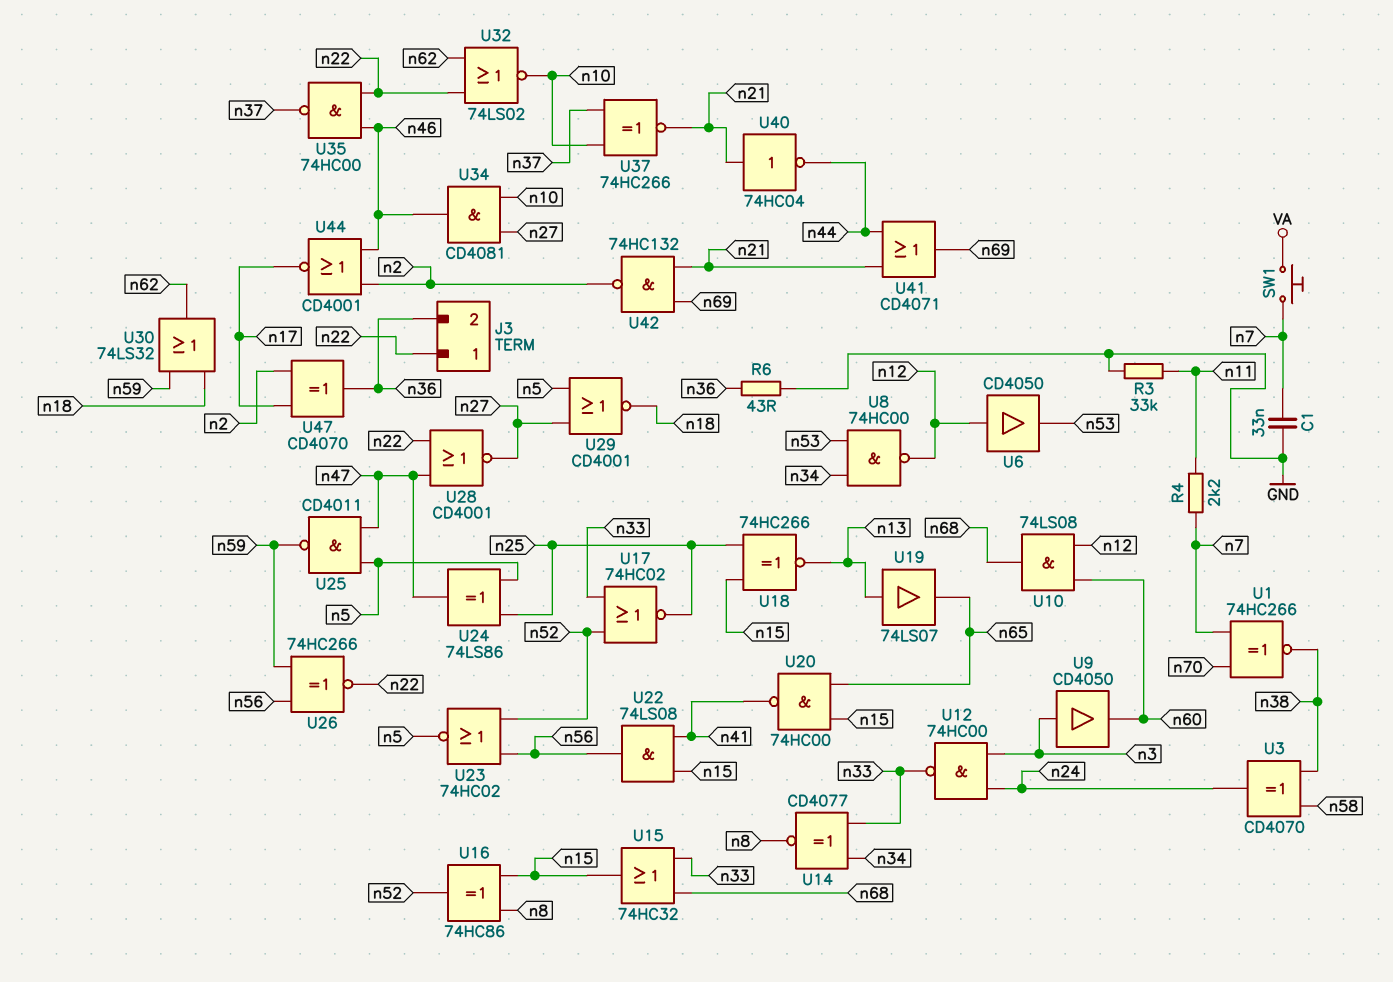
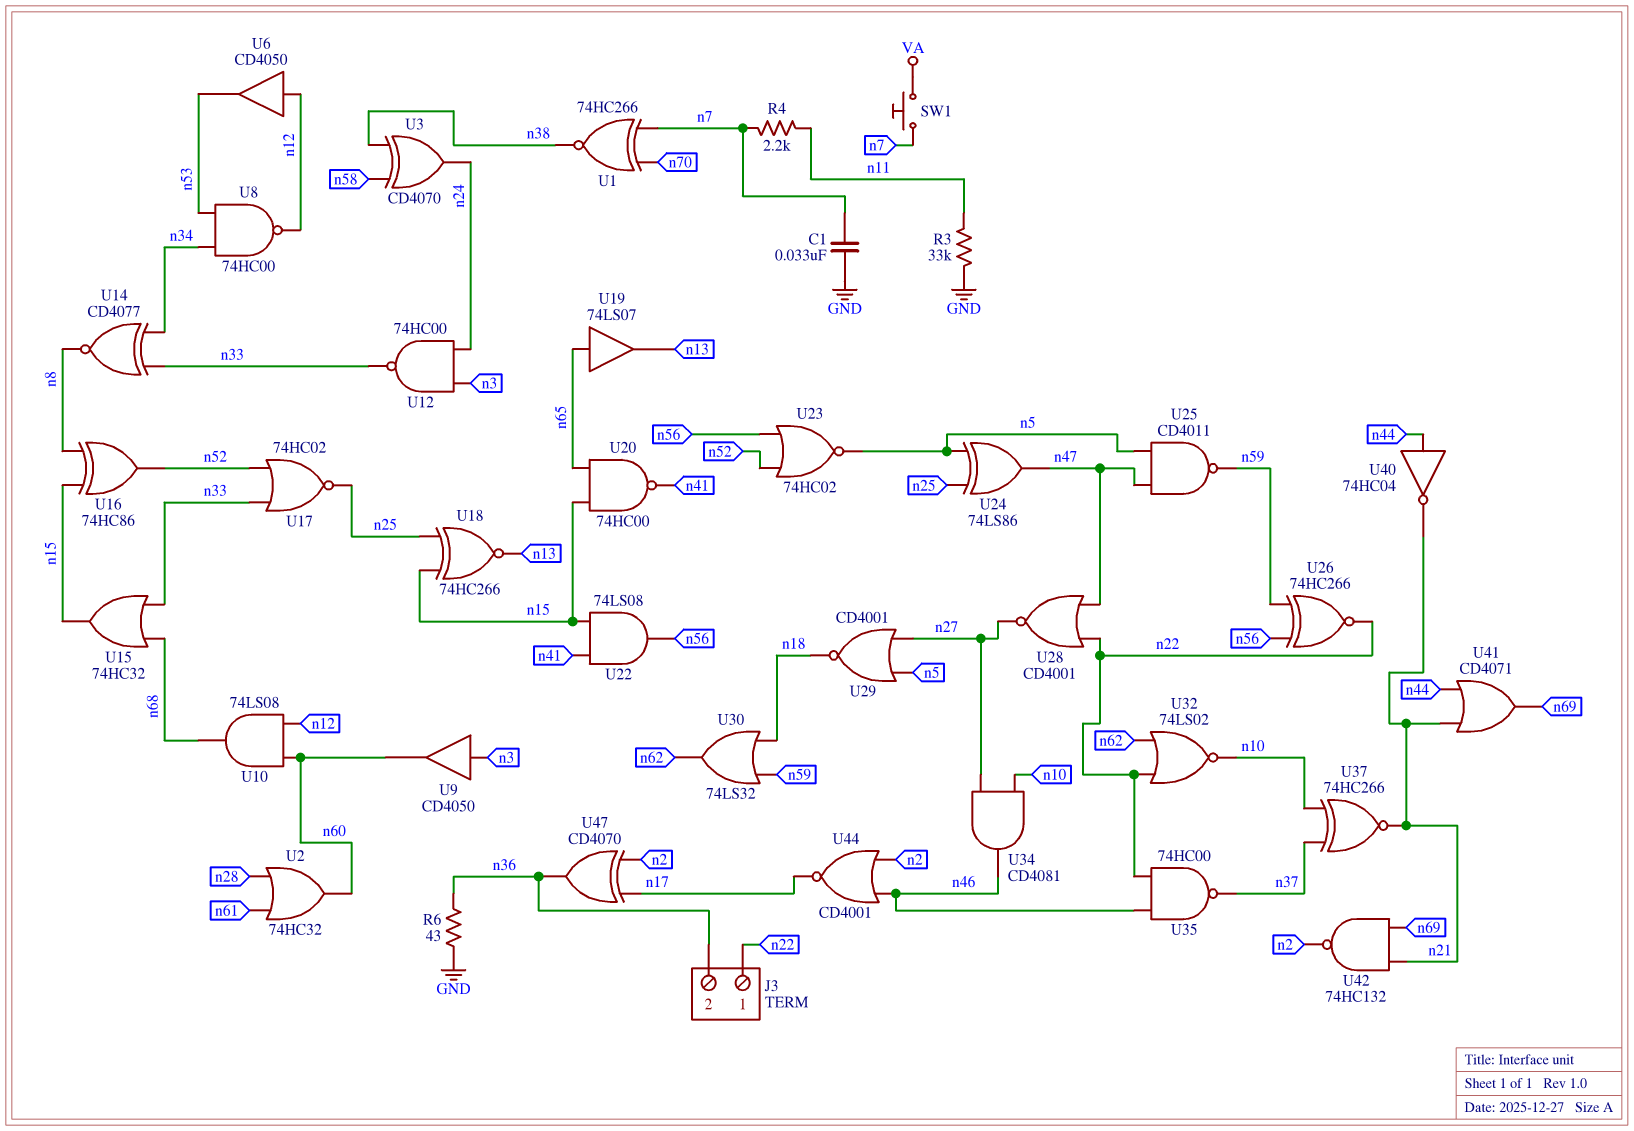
U2: none -> OR 74HC32 (in n28, in n61, out n60)
U19: buffer 74LS07 (in n13, out n65) -> buffer 74LS07 (in n65, out n13)
U40: NOT 74HC04 (in n21, out n44) -> NOT 74HC04 (in n44, out n21)

